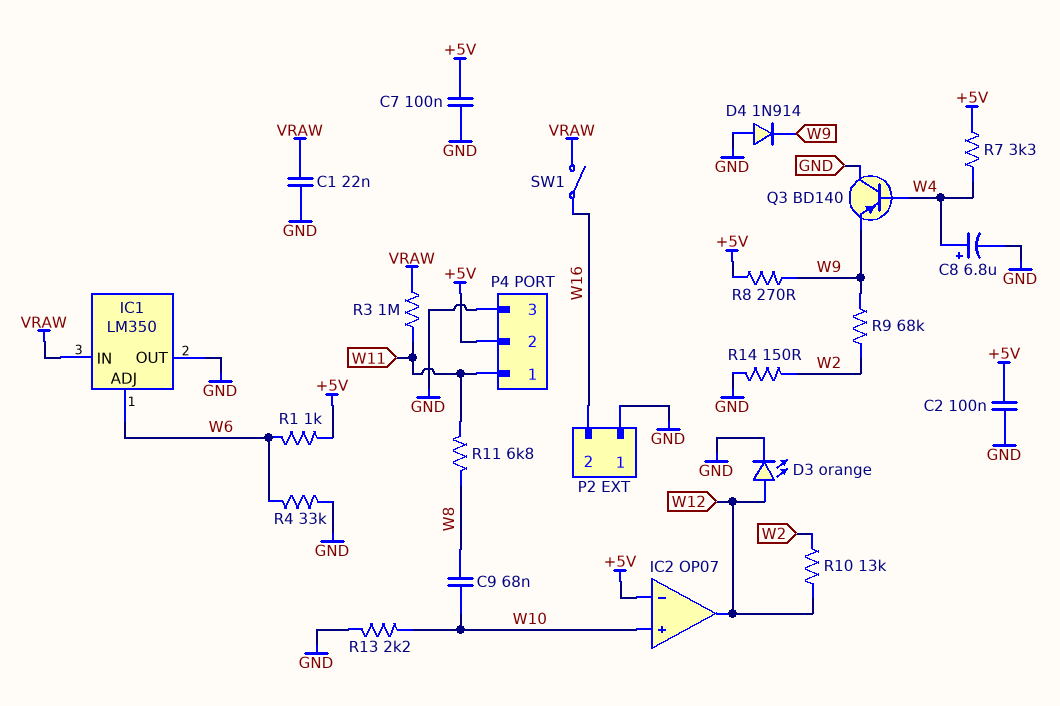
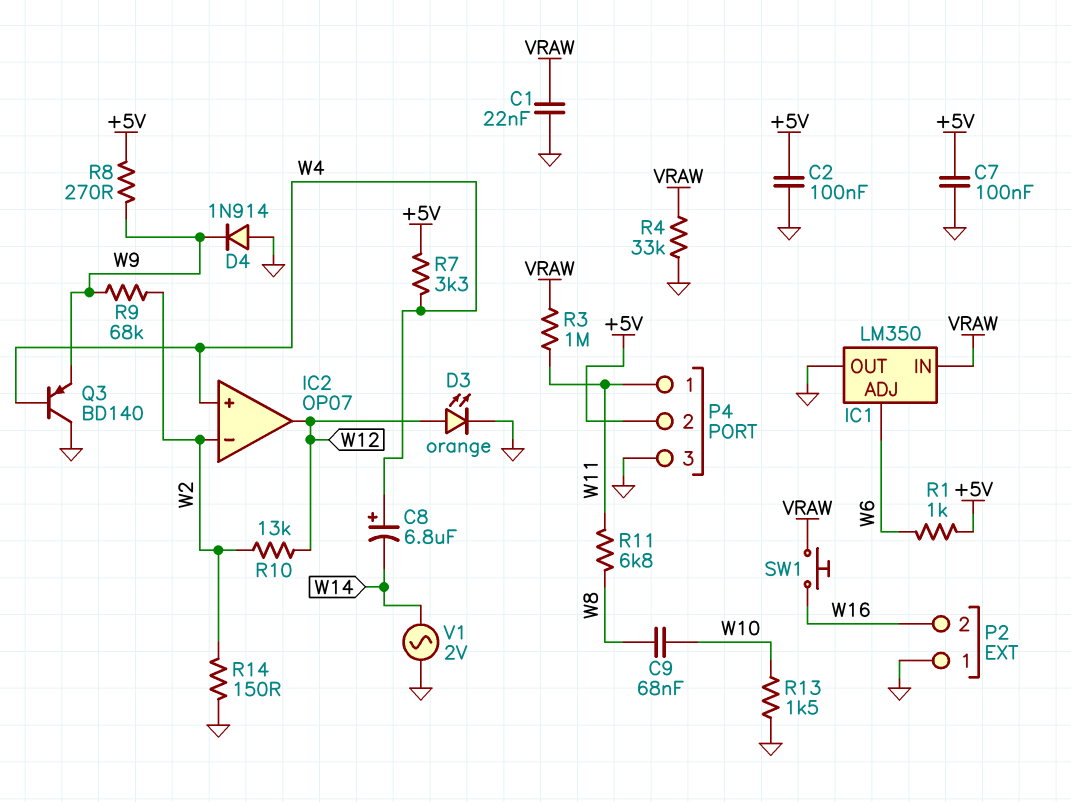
C8: 6.8uF (plus W4, minus GND) -> 6.8uF (plus W4, minus W14)
IC2 pin in+: W10 -> W4
IC2 pin in-: +5V -> W2
R4: 33k (GND, W6) -> 33k (GND, VRAW)
R13: 2.2k (GND, W10) -> 1.5k (GND, W10)
SW1: switch (VRAW, W16) -> button (VRAW, W16)
V1: none -> AC 2V (GND, W14)

